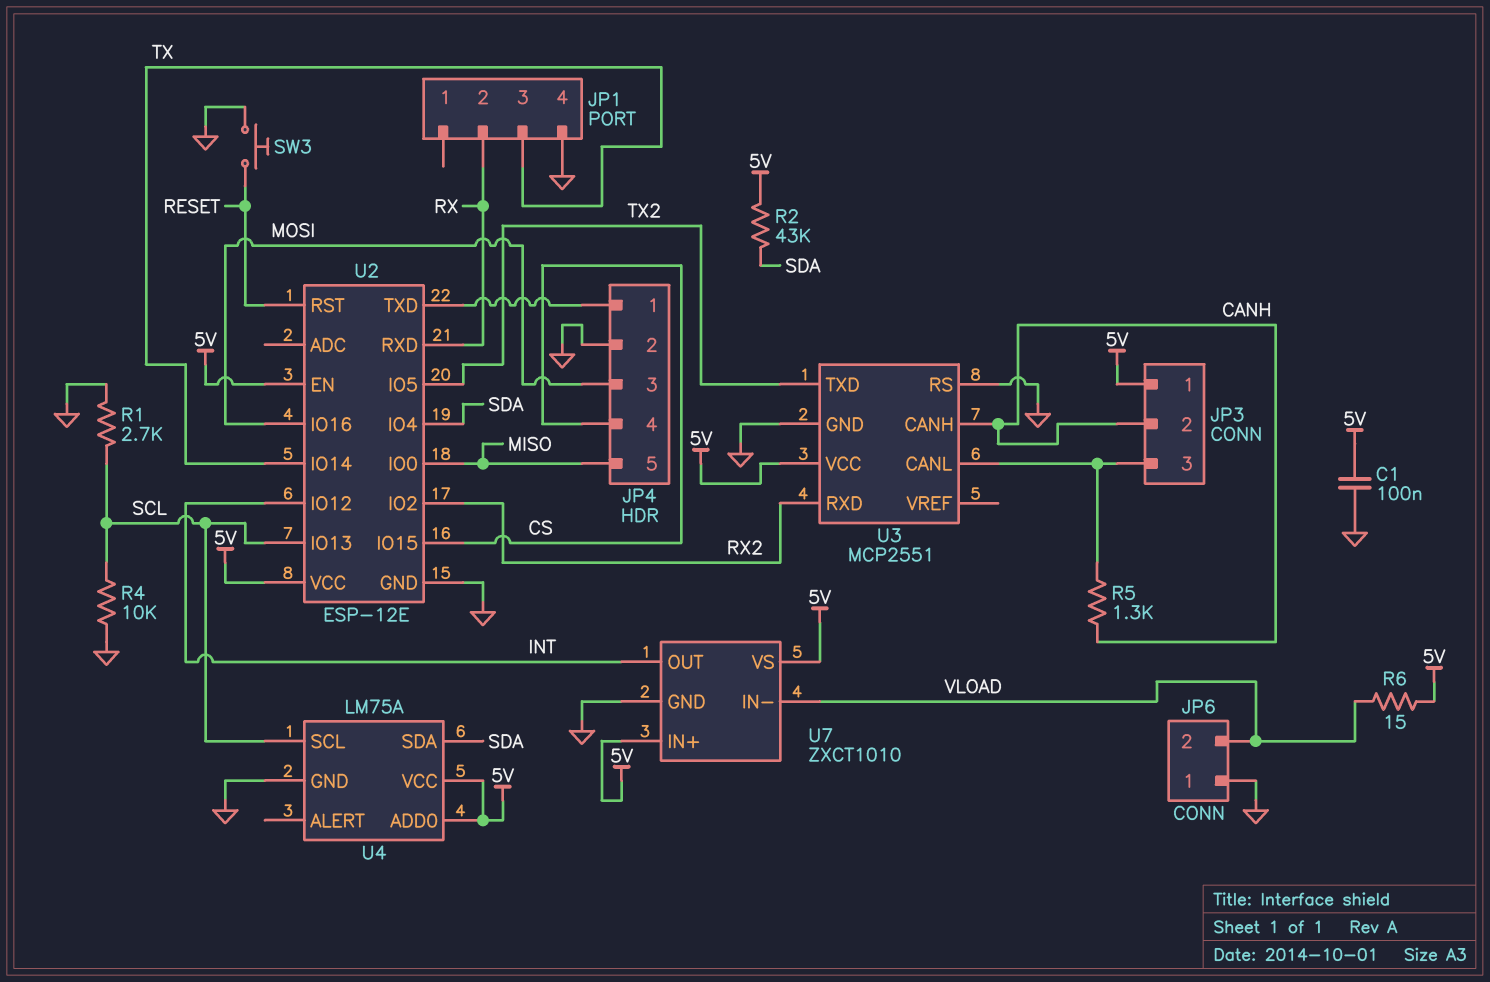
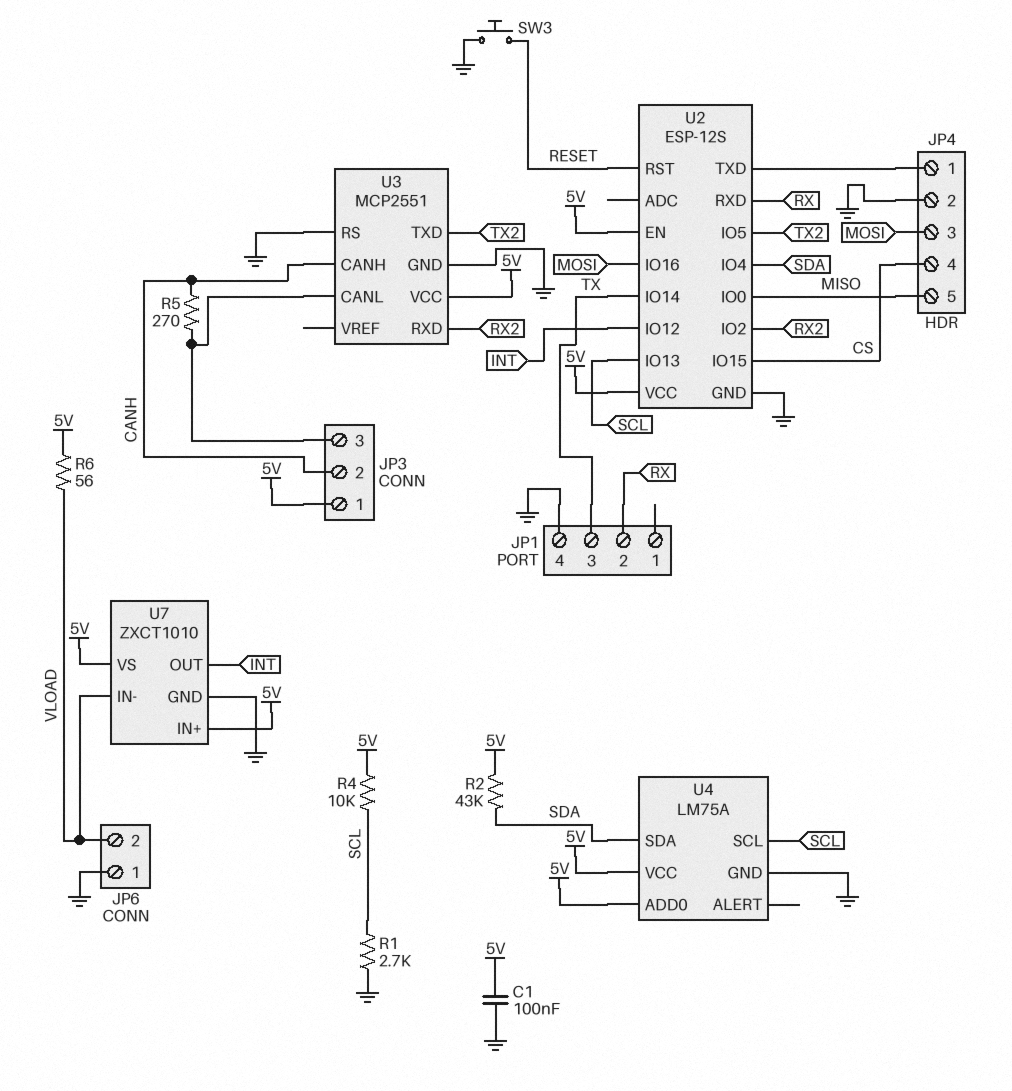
R4: 10k (GND, SCL) -> 10k (5V, SCL)
R5: 1.3k (CANH, JP3/3) -> 270 (CANH, JP3/3)
R6: 15 (5V, VLOAD) -> 56 (5V, VLOAD)
U2: ESP-12E -> ESP-12S

